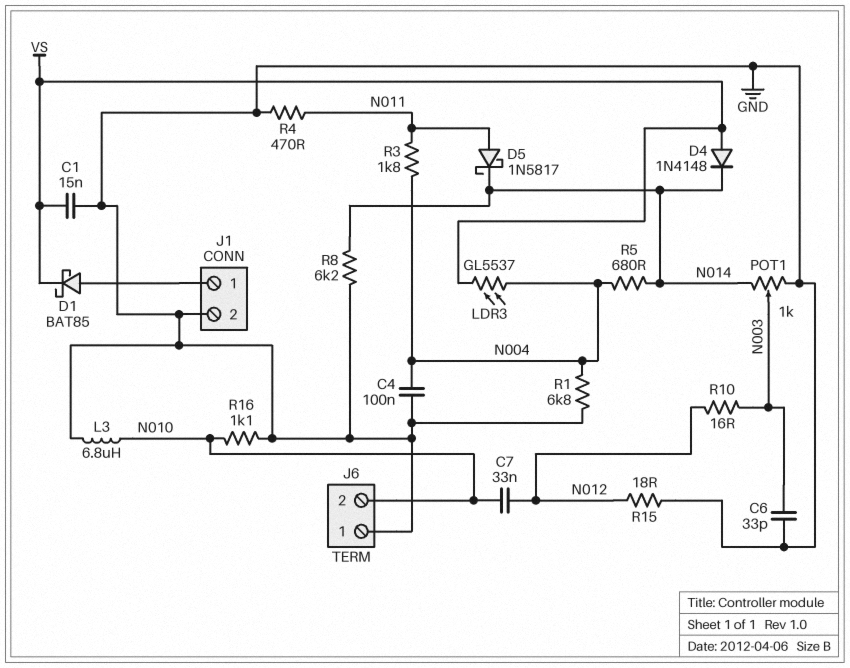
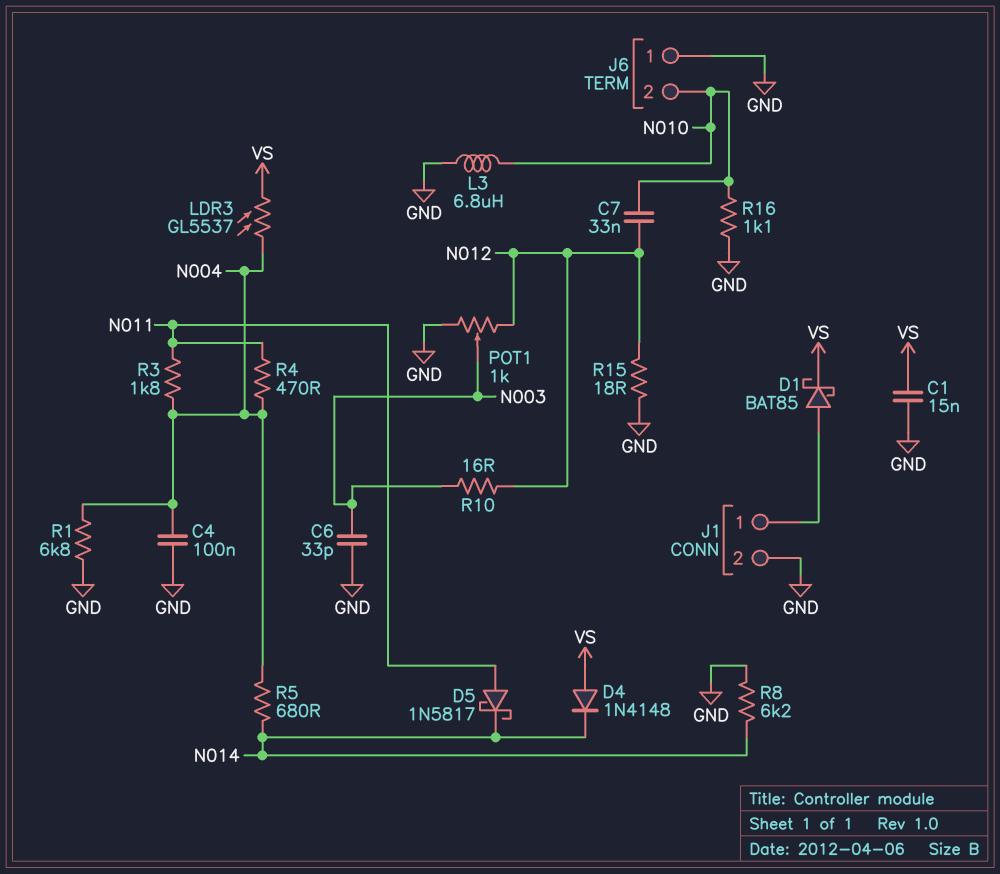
POT1: 1k (GND, N014, wiper N003) -> 1k (GND, N012, wiper N003)
R4: 470 (GND, N011) -> 470 (N004, N011)

